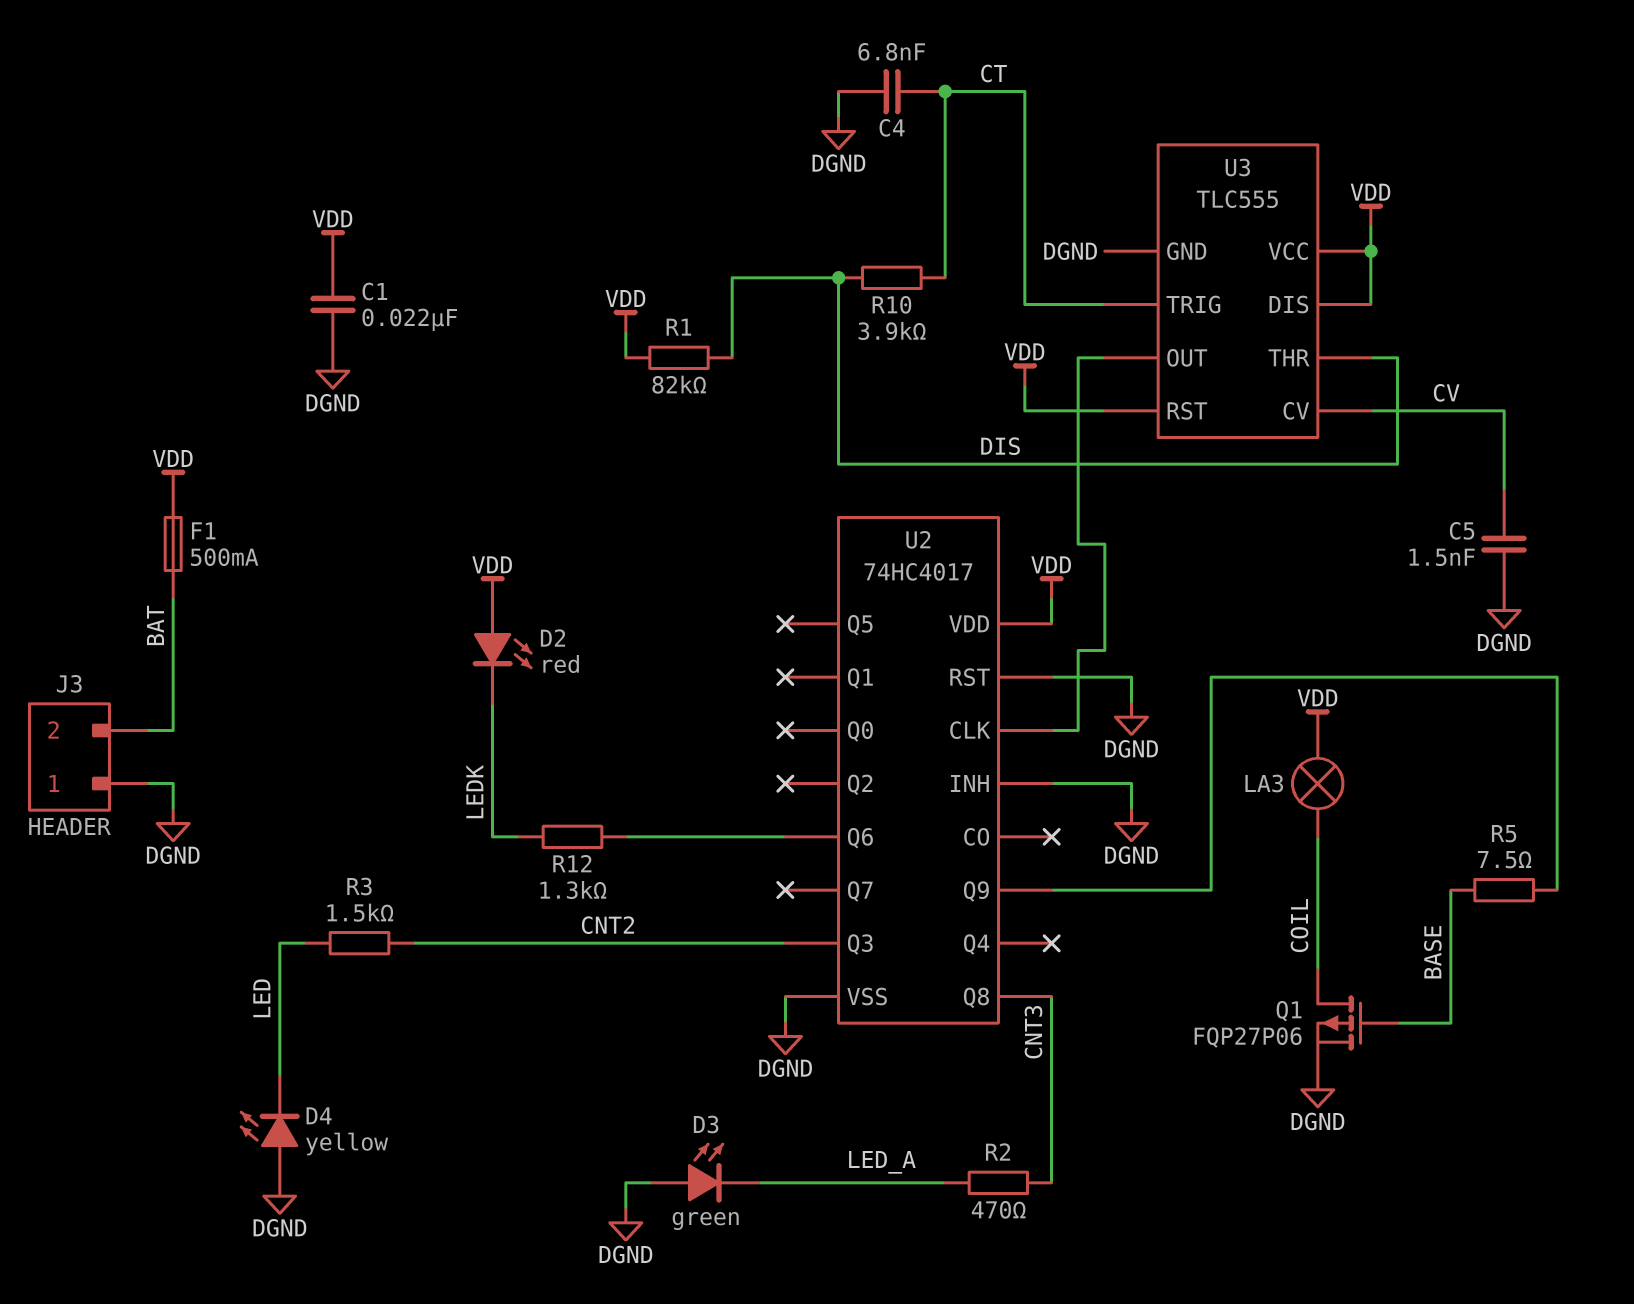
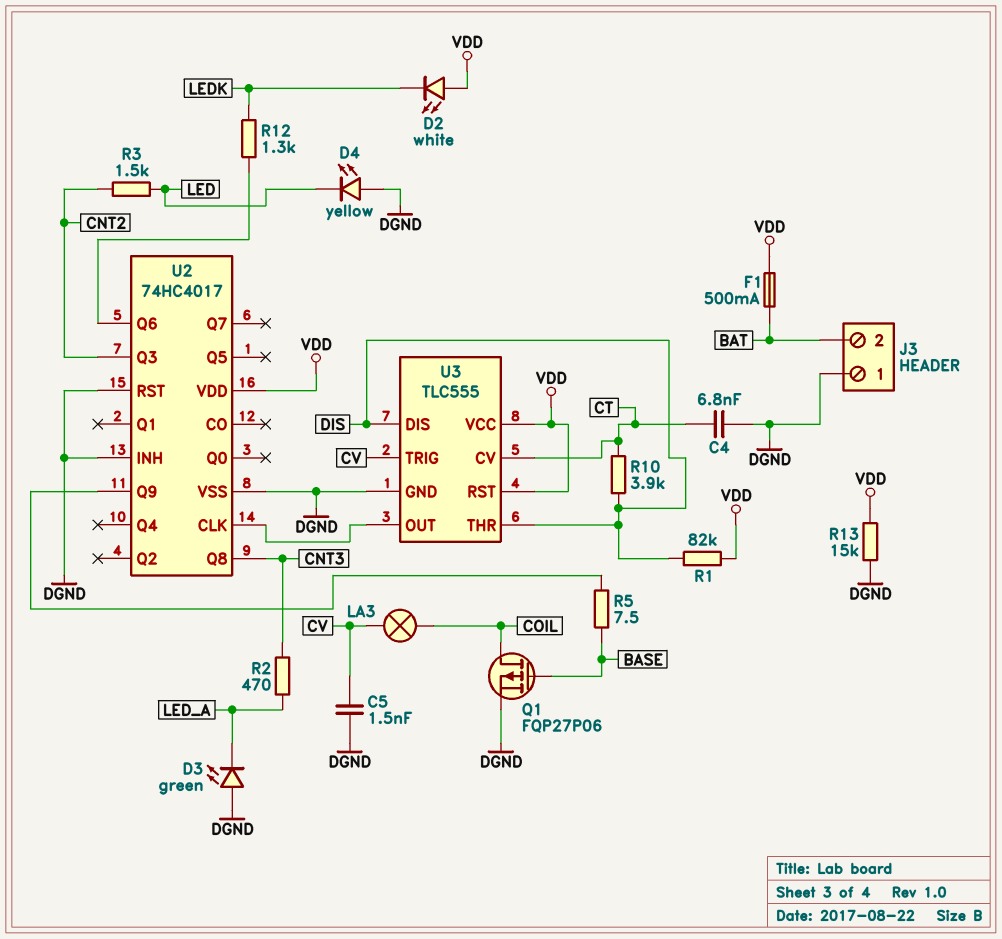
C1: 22nF (DGND, VDD) -> none
D2: LED red (A VDD, K LEDK) -> LED white (A VDD, K LEDK)
LA3: lamp (COIL, VDD) -> lamp (COIL, CV)
R13: none -> 15k (DGND, VDD)
U3 pin CV: CV -> CT
U3 pin DIS: VDD -> DIS
U3 pin TRIG: CT -> CV

